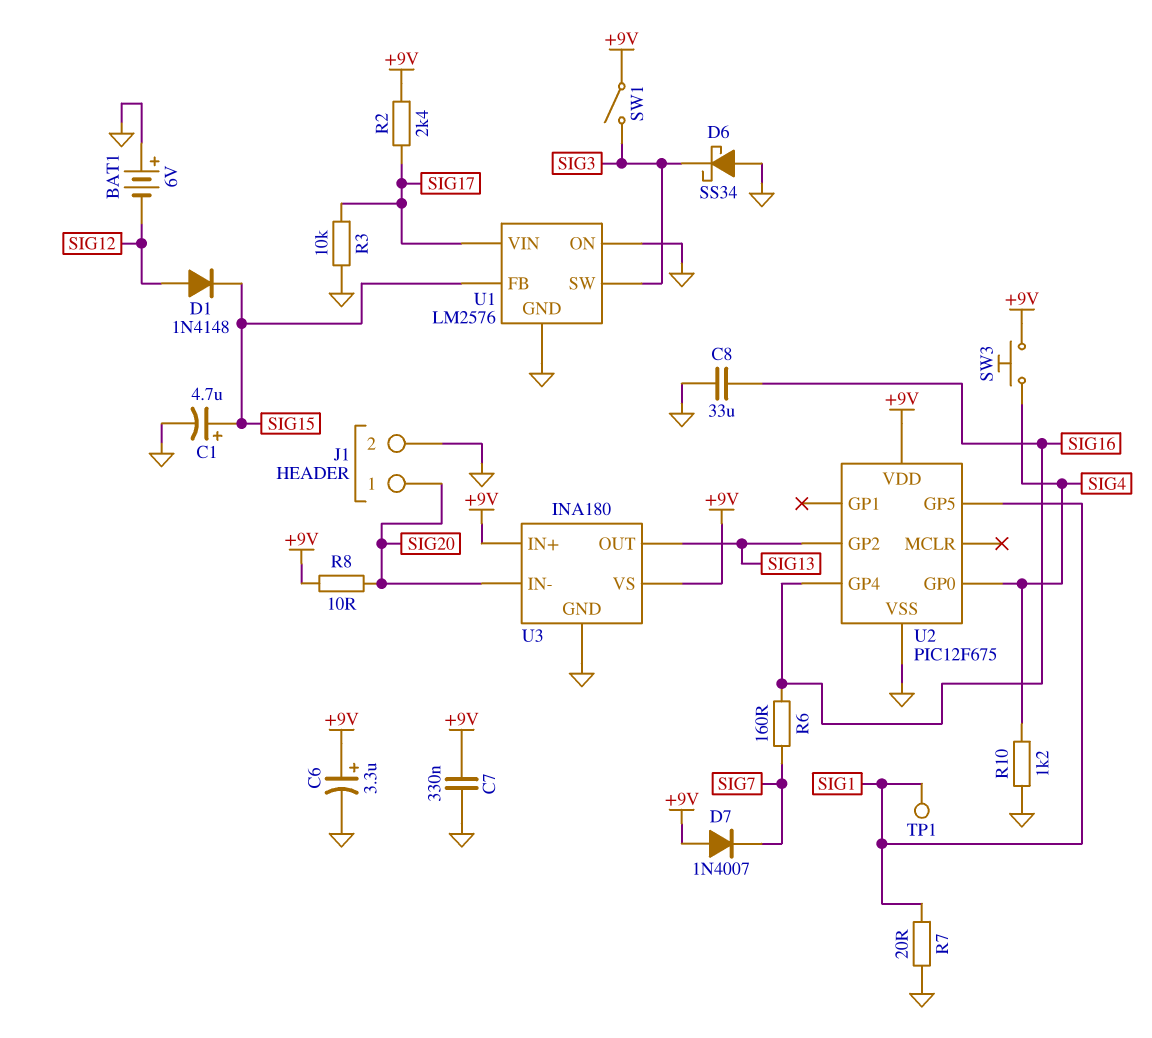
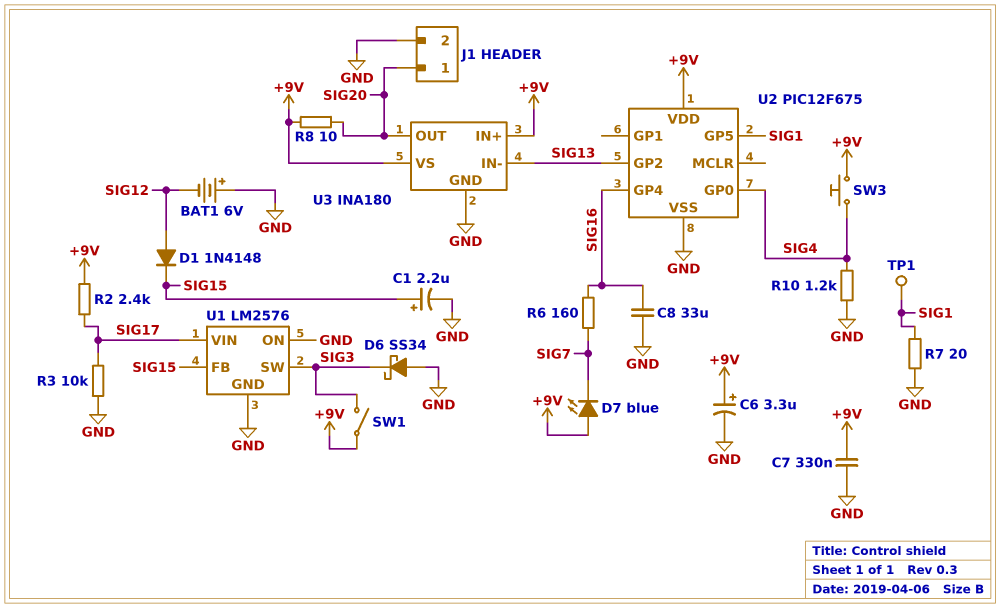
C1: 4.7uF (plus SIG15, minus GND) -> 2.2uF (plus SIG15, minus GND)
D7: diode 1N4007 (A +9V, K SIG7) -> LED blue (A +9V, K SIG7)
U3 pin IN-: SIG20 -> SIG13
U3 pin OUT: SIG13 -> SIG20

